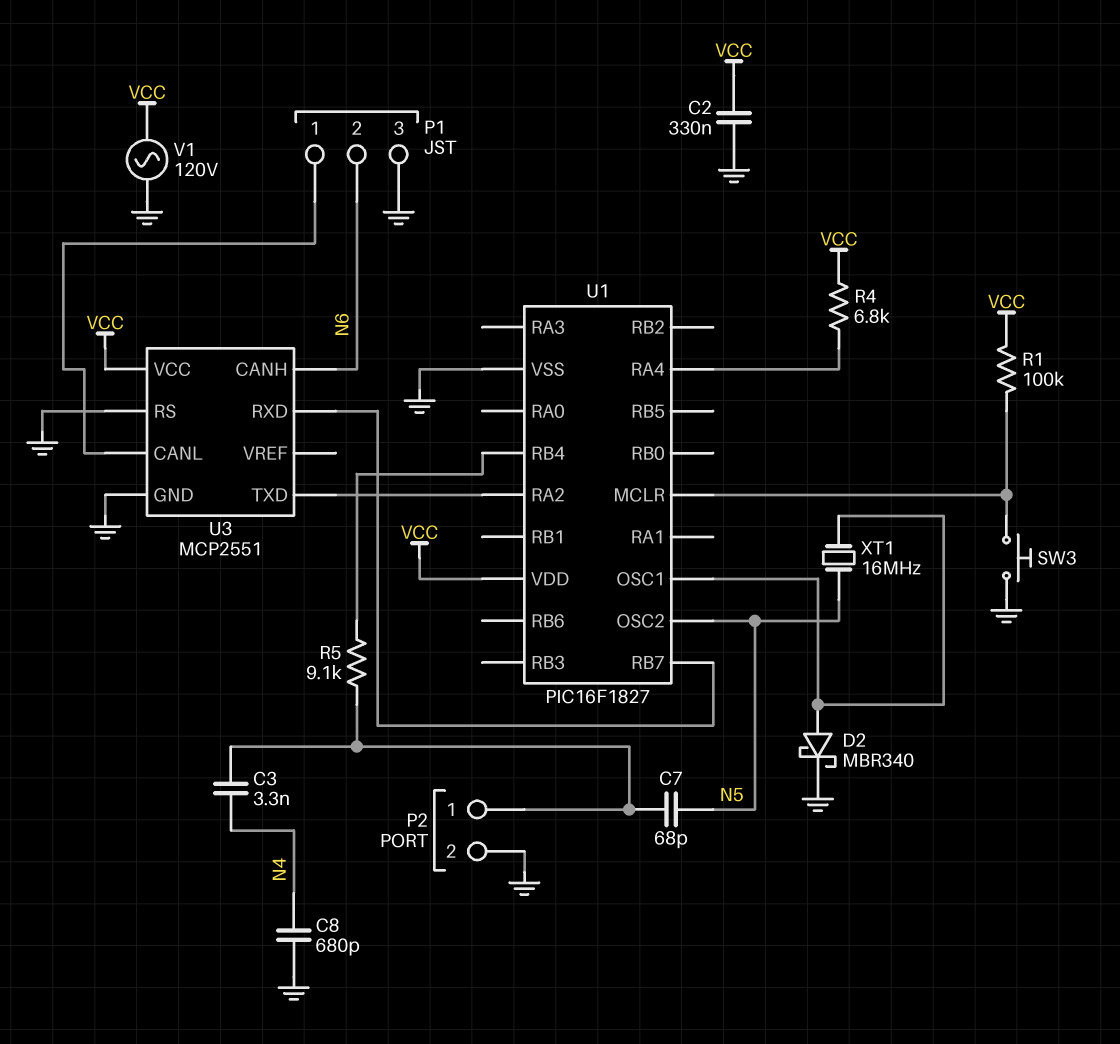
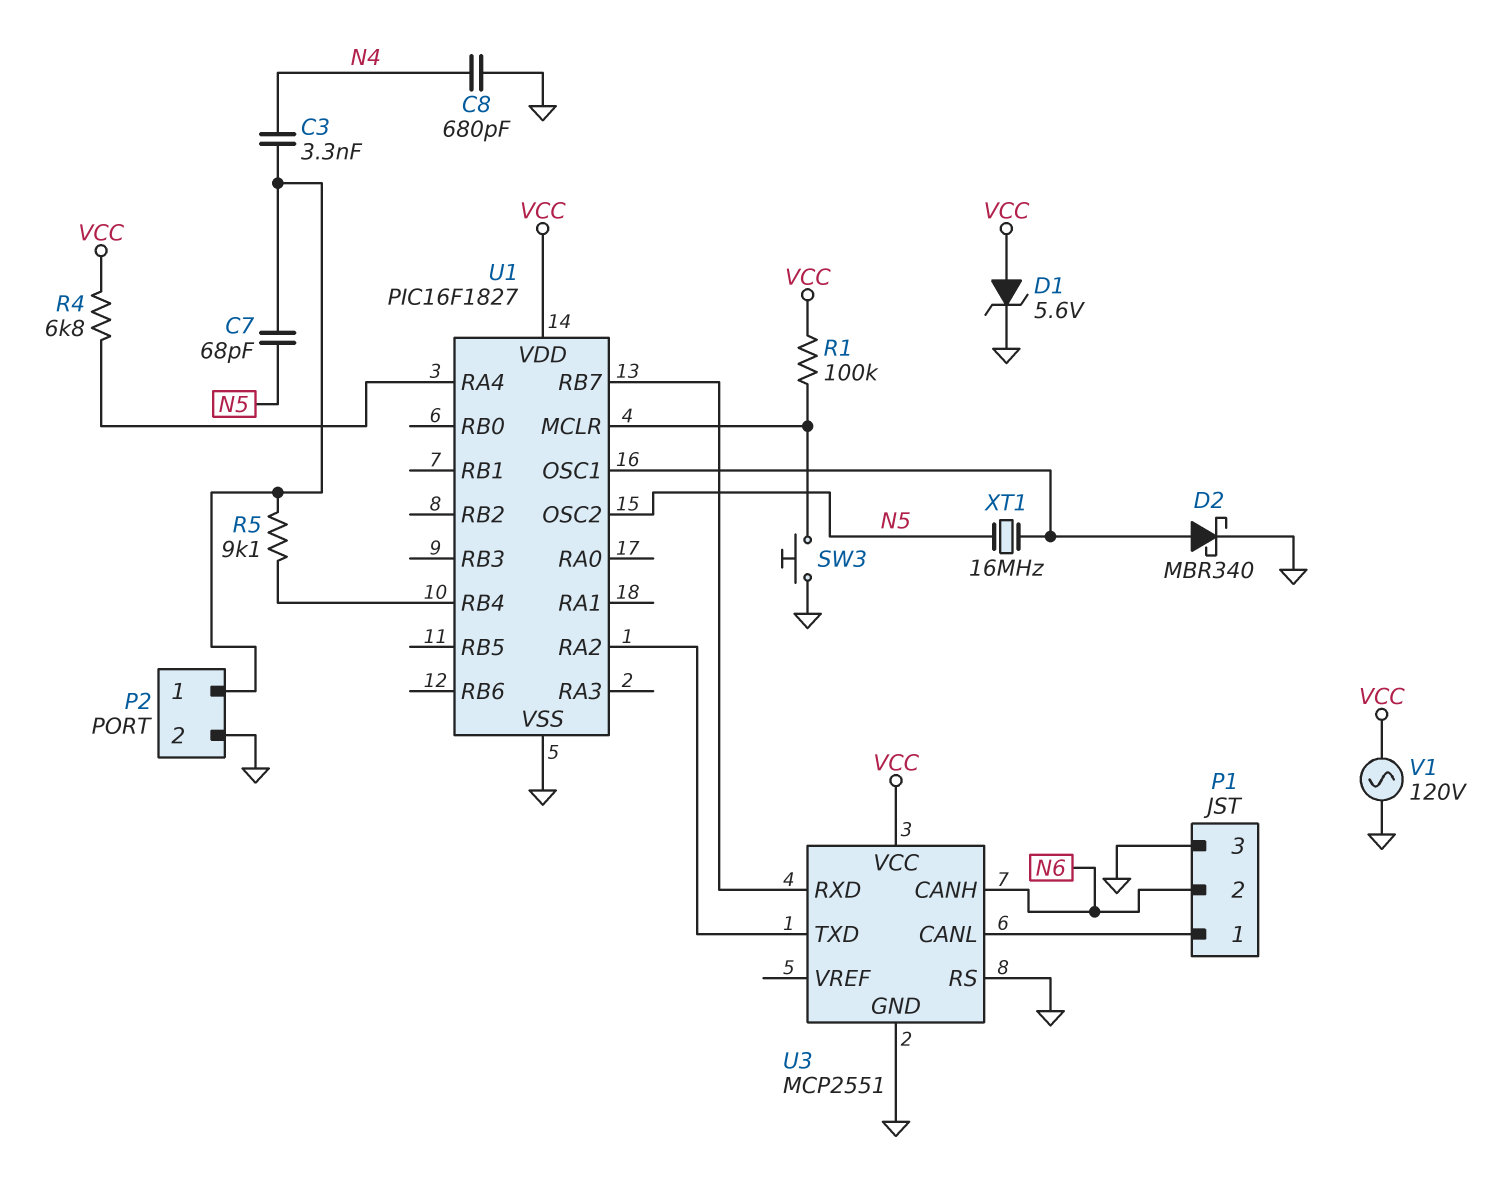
C2: 330nF (GND, VCC) -> none
D1: none -> zener 5.6V (A VCC, K GND)

